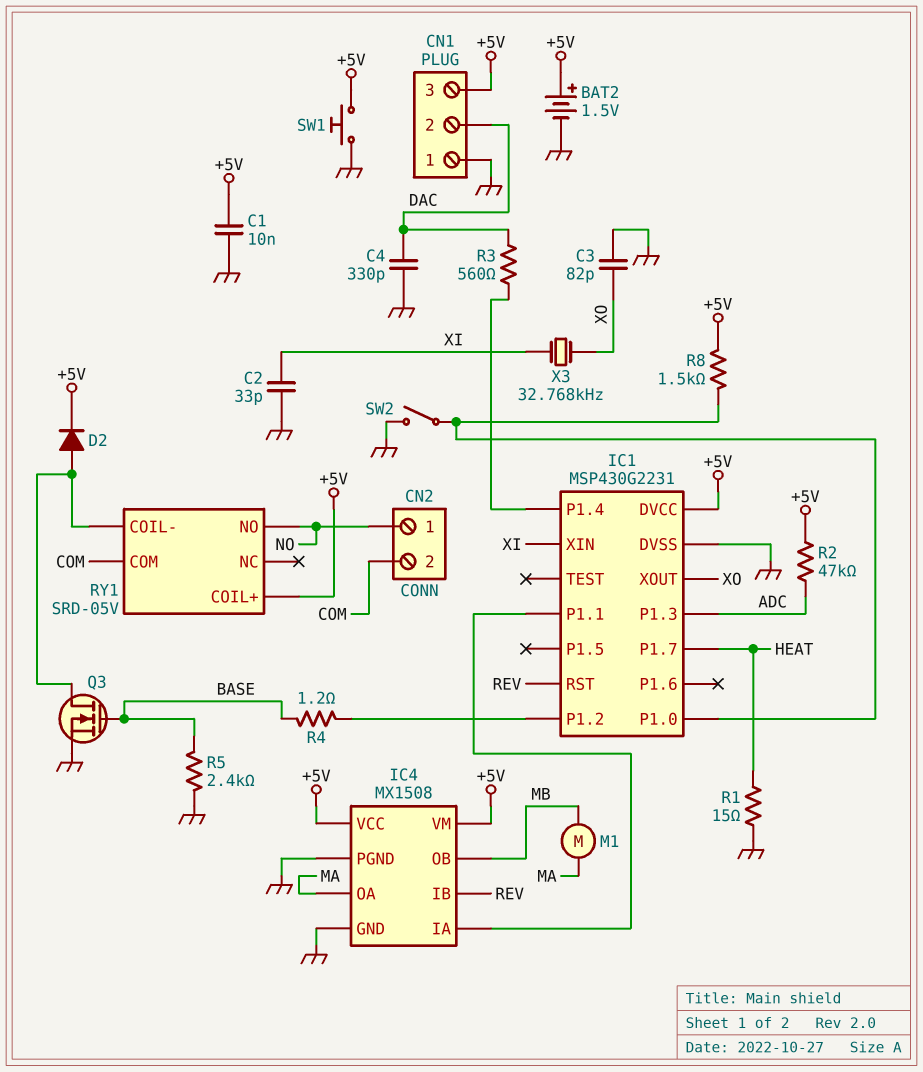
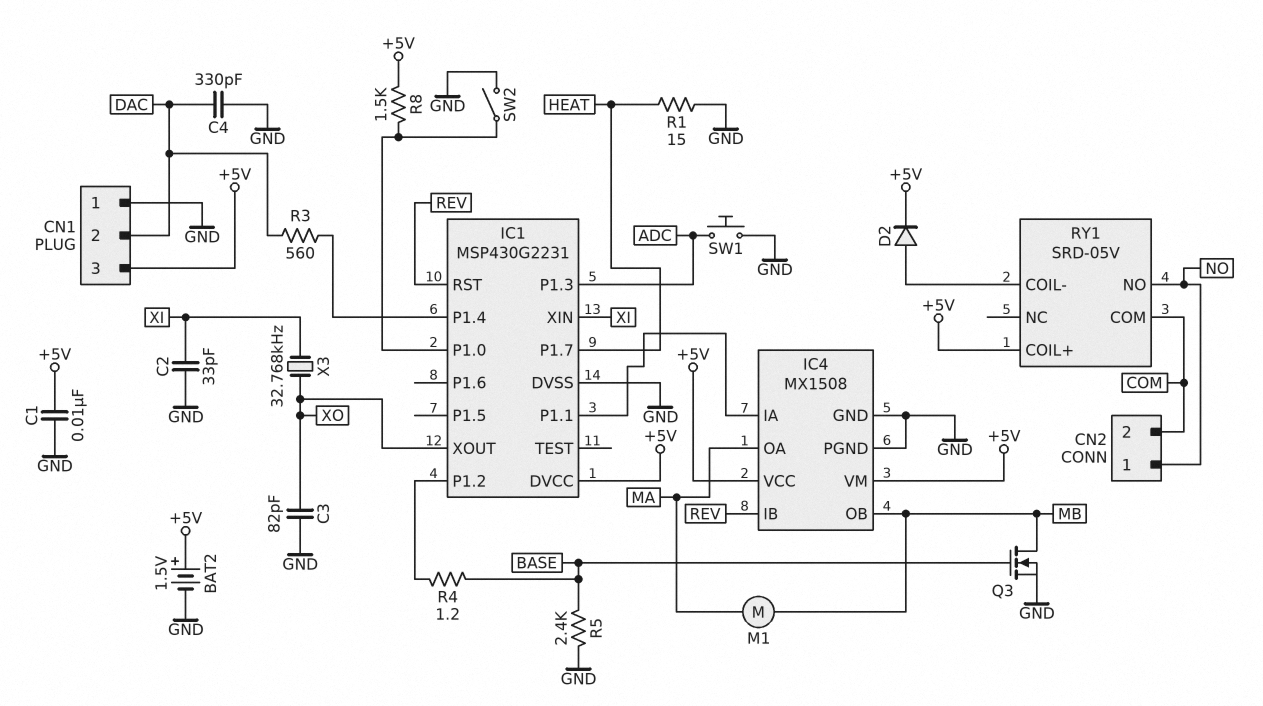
Q3: NMOS (G BASE, D RY1/COIL-, S GND) -> NMOS (G BASE, D MB, S GND)
R2: 47k (+5V, ADC) -> none
SW1: button (+5V, GND) -> button (ADC, GND)

